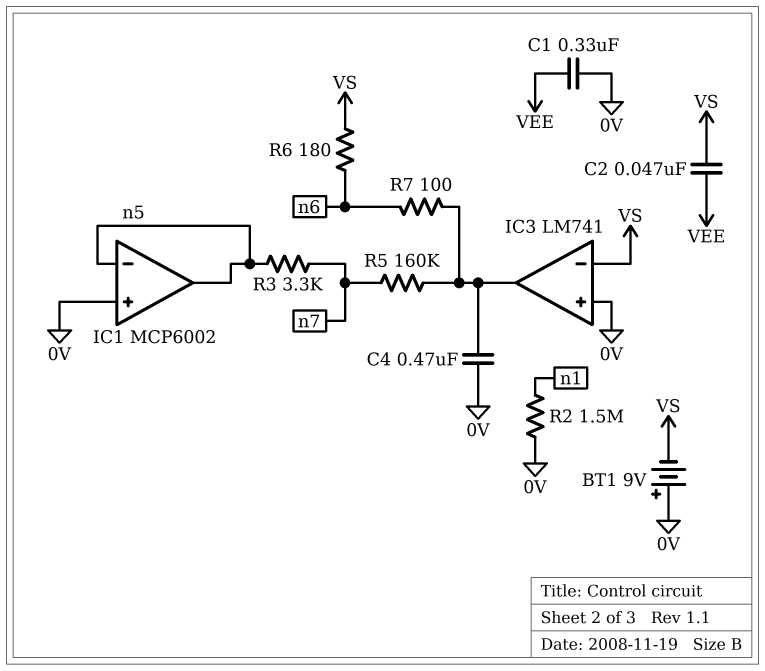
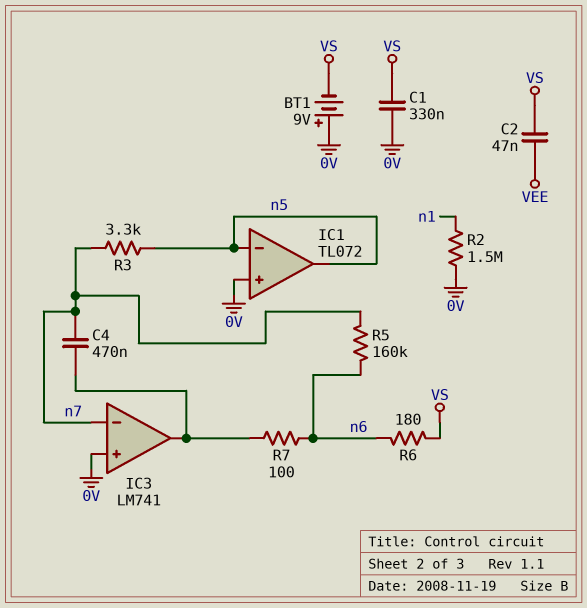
C1: 330nF (0V, VEE) -> 330nF (0V, VS)
C4: 470nF (0V, IC3/out) -> 470nF (IC3/out, n7)
IC1: MCP6002 -> TL072
IC3 pin in-: VS -> n7
R5: 160k (IC3/out, n7) -> 160k (n6, n7)

